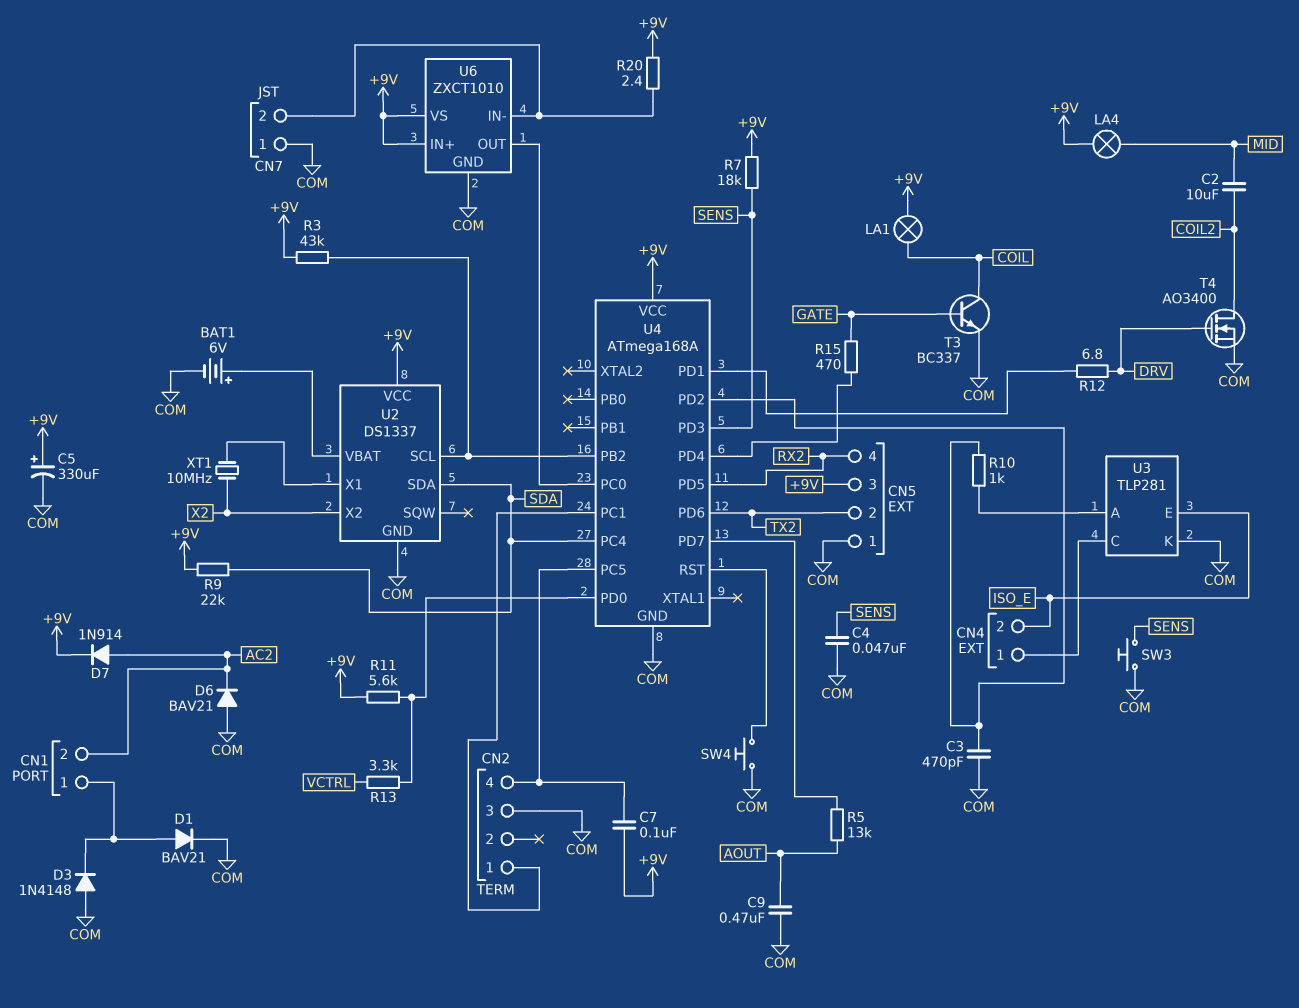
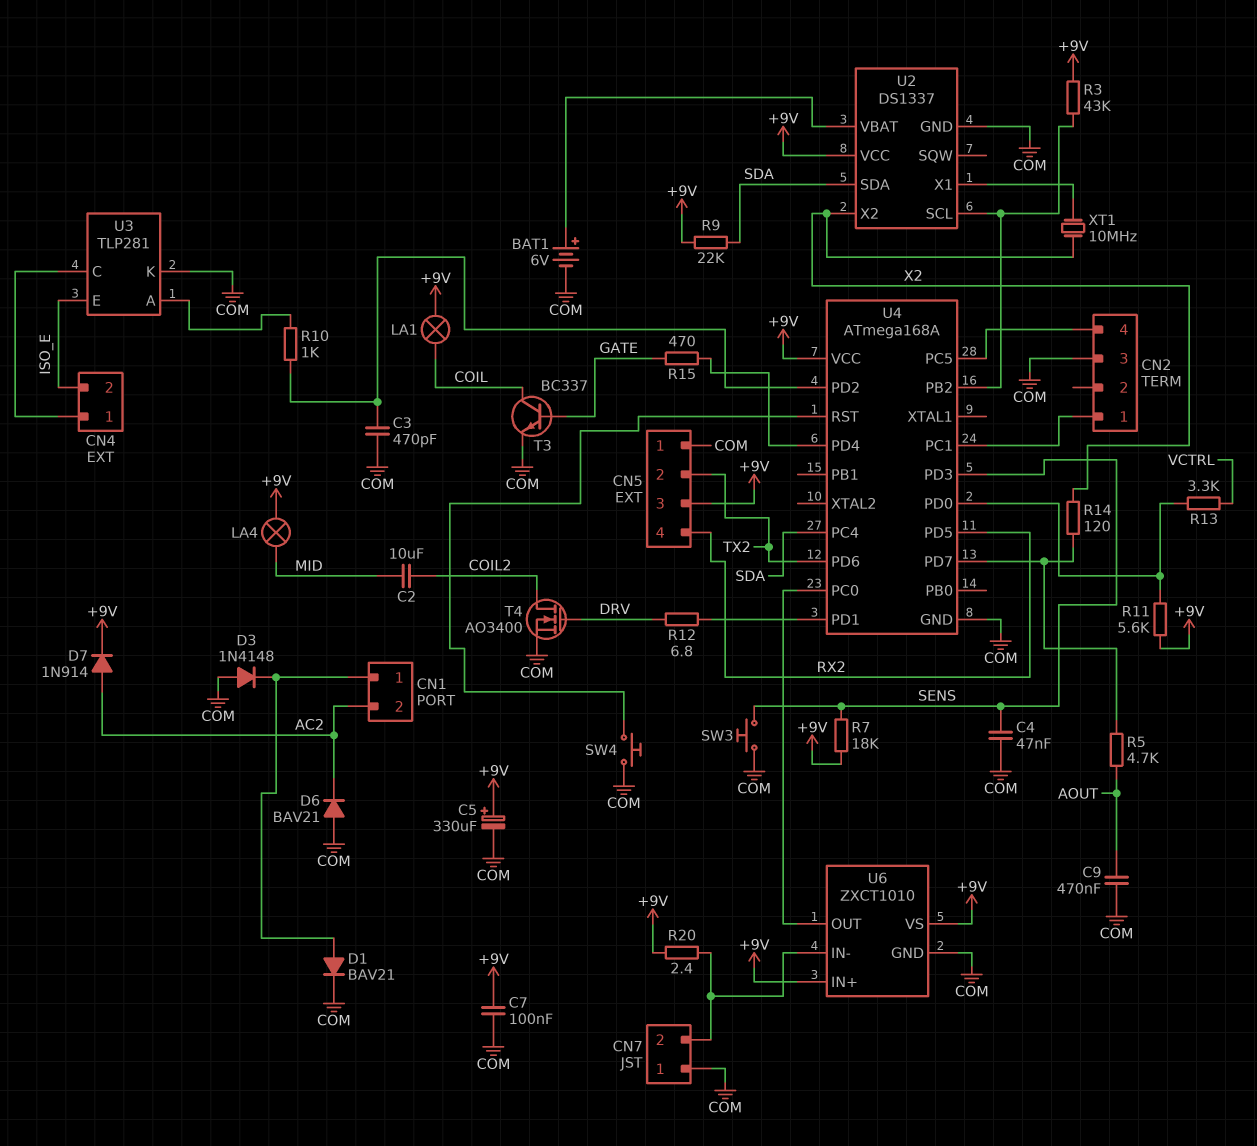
C7: 100nF (+9V, CN2/4) -> 100nF (+9V, COM)
R5: 13k (AOUT, U4/PD7) -> 4.7k (AOUT, U4/PD7)
R14: none -> 120 (U4/PD7, X2)

